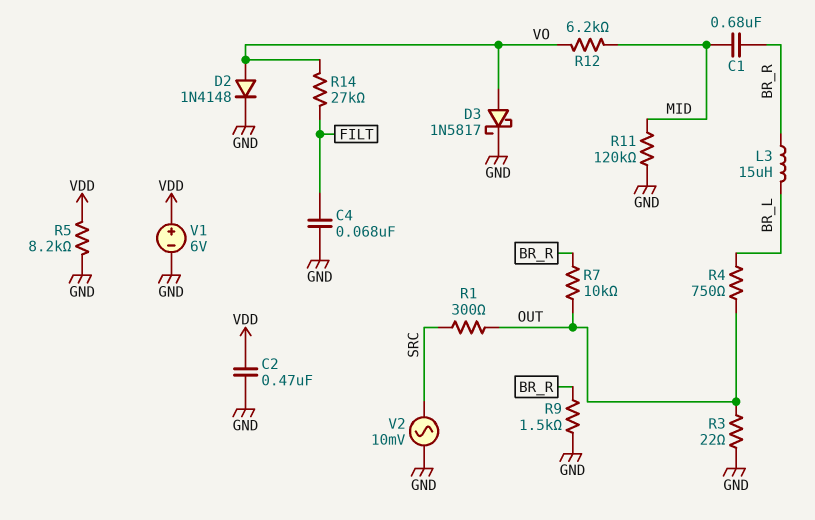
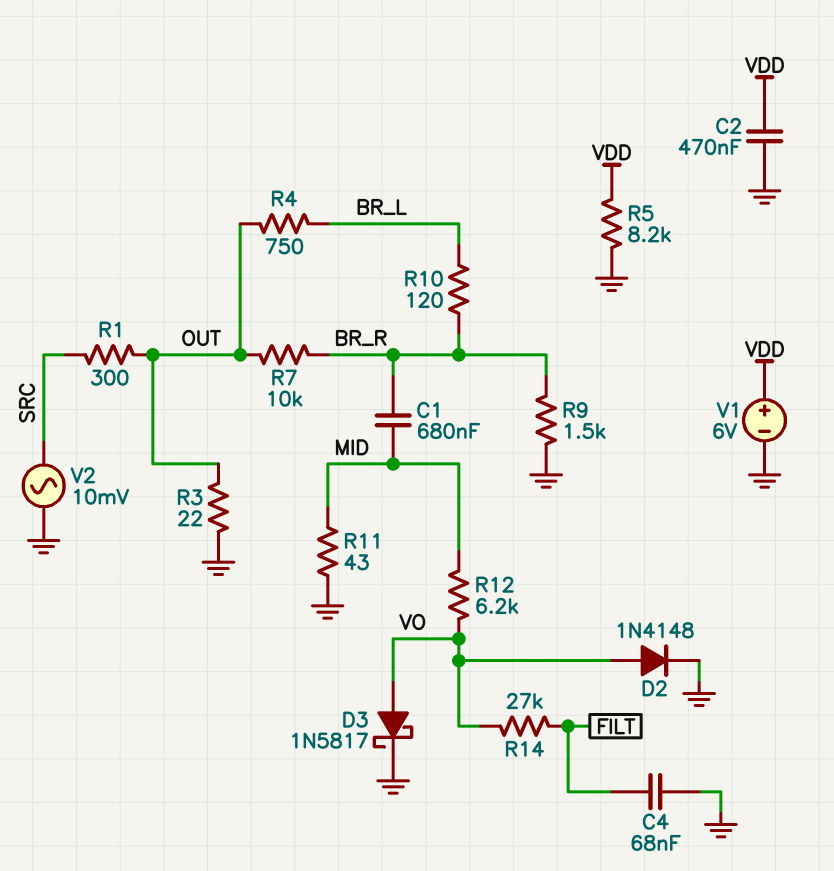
L3: 15uH (BR_L, BR_R) -> none
R10: none -> 120 (BR_L, BR_R)
R11: 120k (GND, MID) -> 43 (GND, MID)

